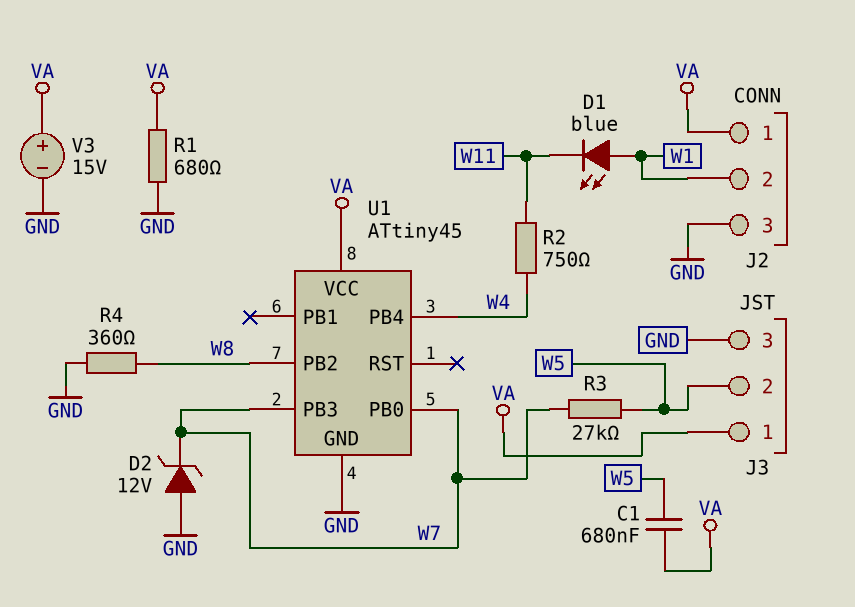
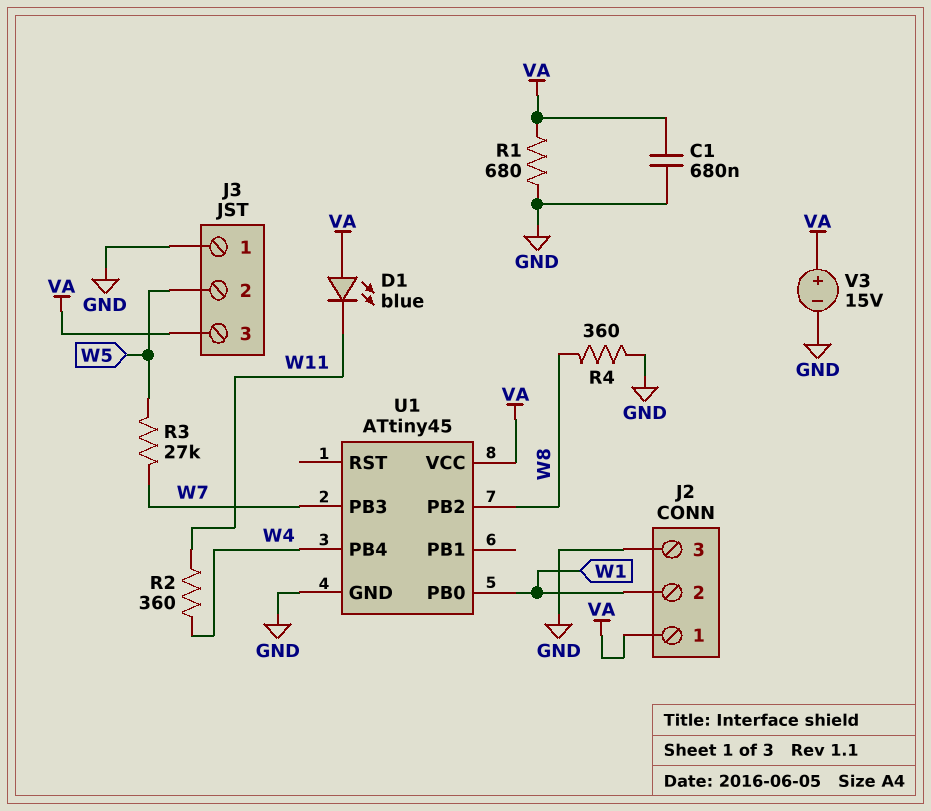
C1: 680nF (VA, W5) -> 680nF (GND, VA)
D1: LED blue (A W1, K W11) -> LED blue (A VA, K W11)
D2: zener 12V (A GND, K W7) -> none
J3 pin 1: VA -> GND
J3 pin 3: GND -> VA
R2: 750 (W4, W11) -> 360 (W4, W11)
U1 pin PB0: W7 -> W1

